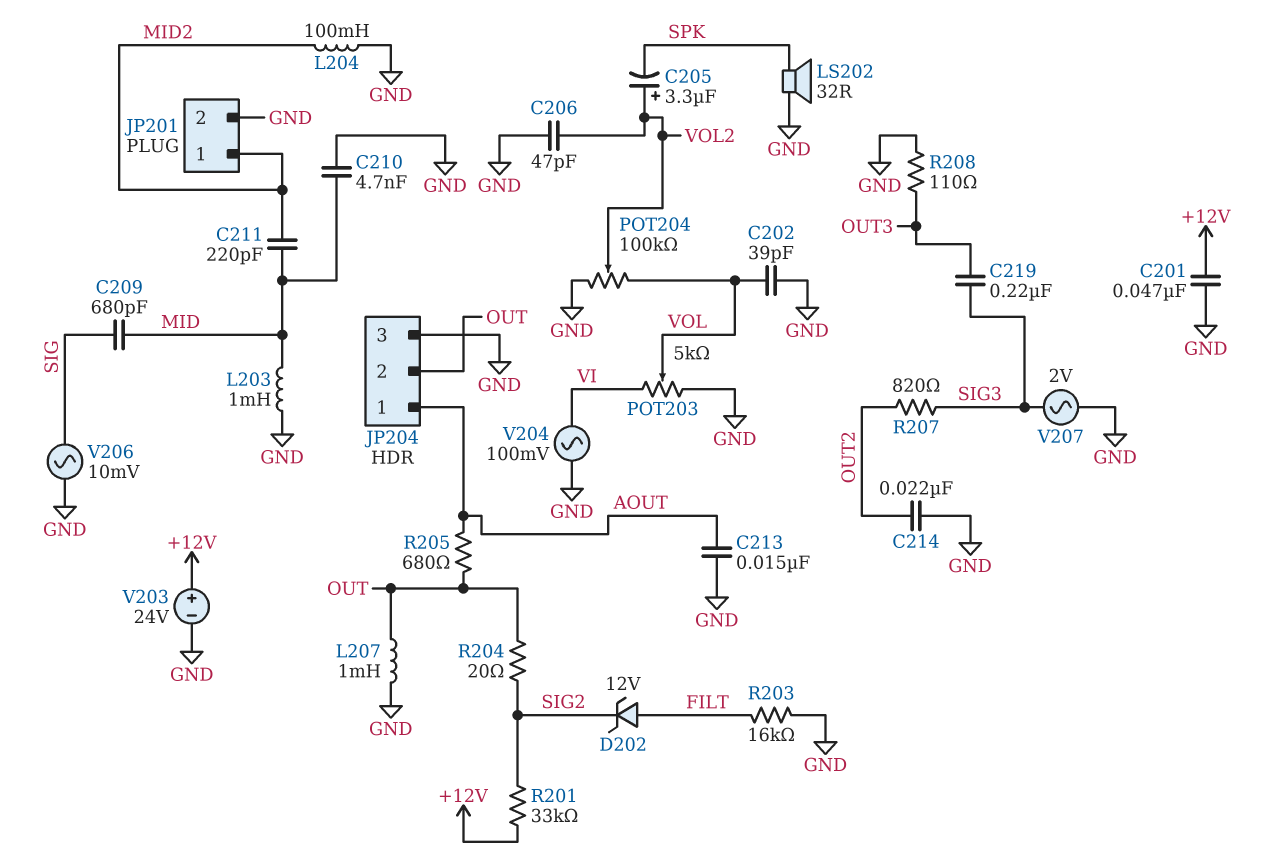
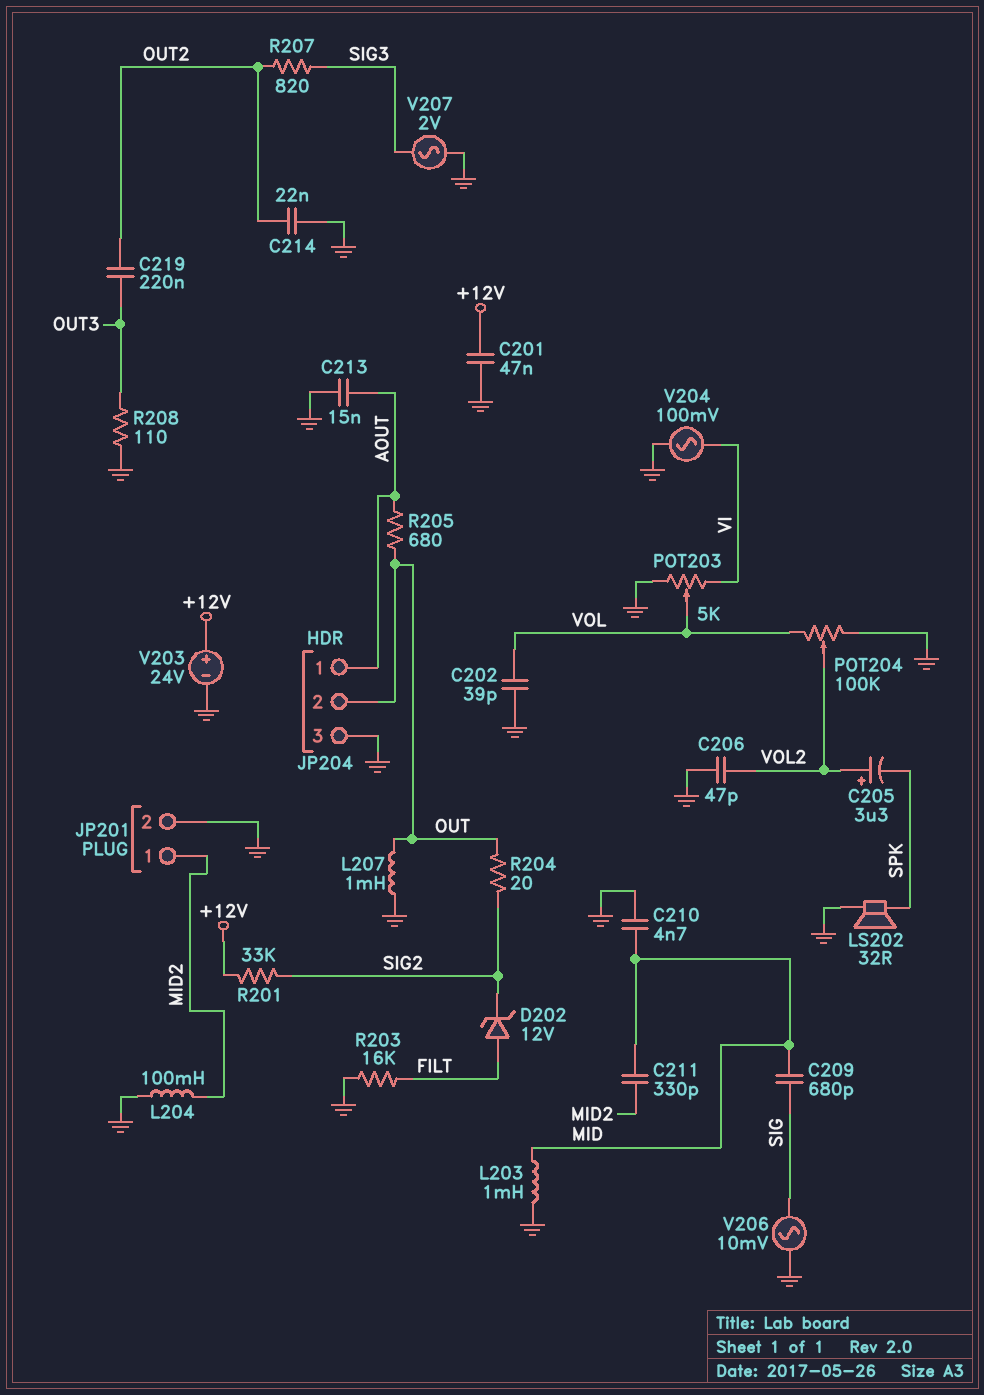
C211: 220pF (MID, MID2) -> 330pF (MID, MID2)
C219: 220nF (OUT3, SIG3) -> 220nF (OUT2, OUT3)

